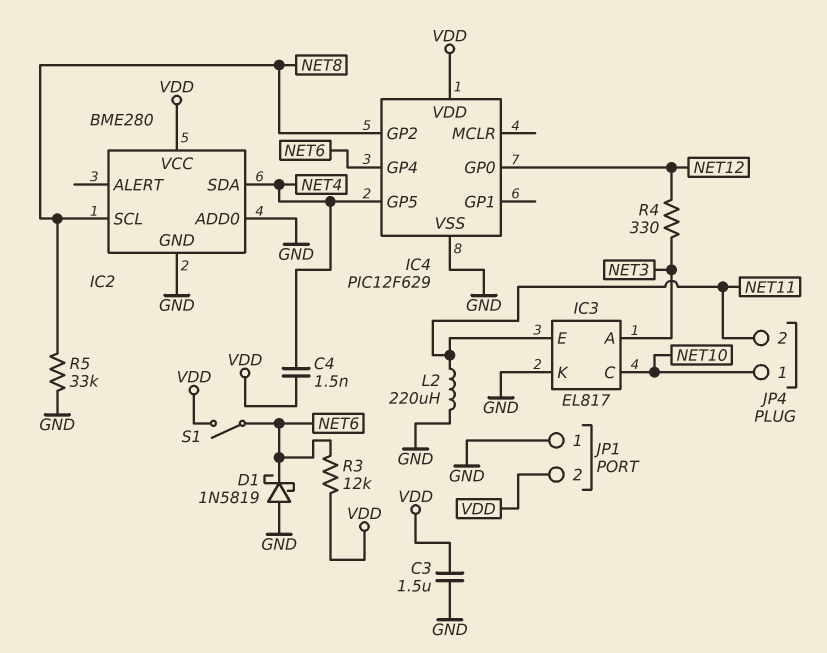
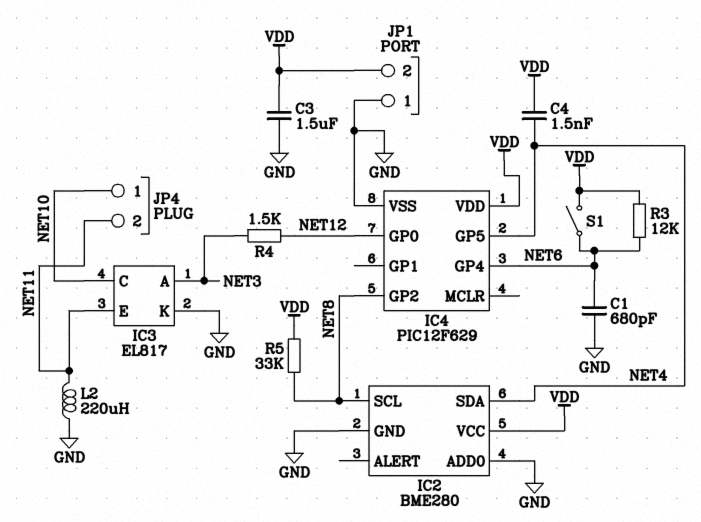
C1: none -> 680pF (GND, NET6)
D1: schottky 1N5819 (A GND, K NET6) -> none
R4: 330 (NET3, NET12) -> 1.5k (NET3, NET12)
R5: 33k (GND, NET8) -> 33k (NET8, VDD)

